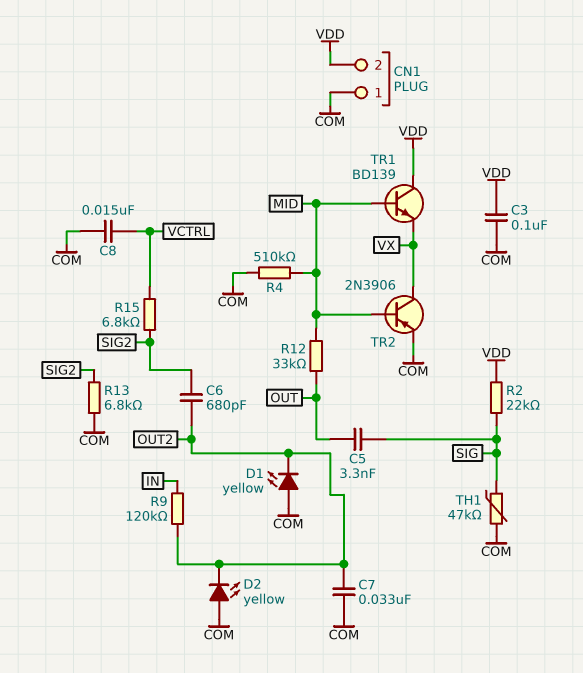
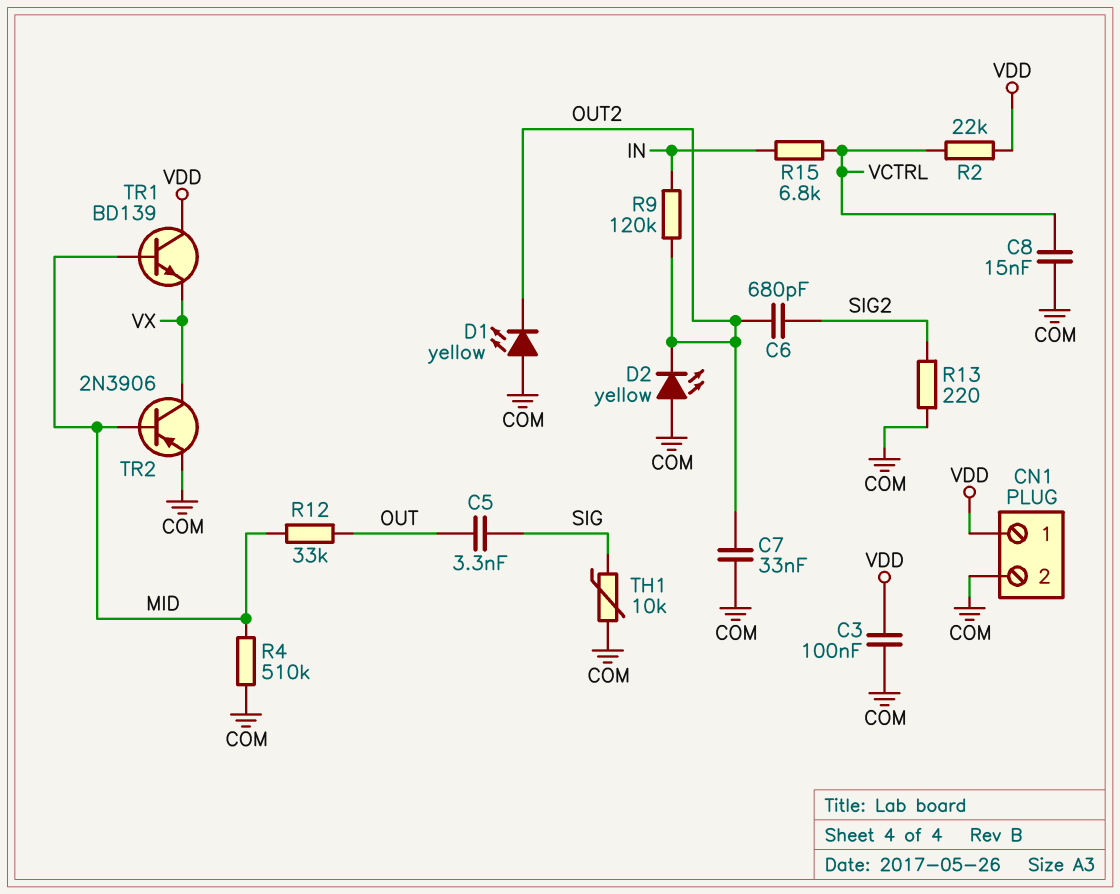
CN1 pin 1: COM -> VDD
CN1 pin 2: VDD -> COM
R2: 22k (SIG, VDD) -> 22k (VCTRL, VDD)
R13: 6.8k (COM, SIG2) -> 220 (COM, SIG2)
R15: 6.8k (SIG2, VCTRL) -> 6.8k (IN, VCTRL)
TH1: 47k (COM, SIG) -> 10k (COM, SIG)

